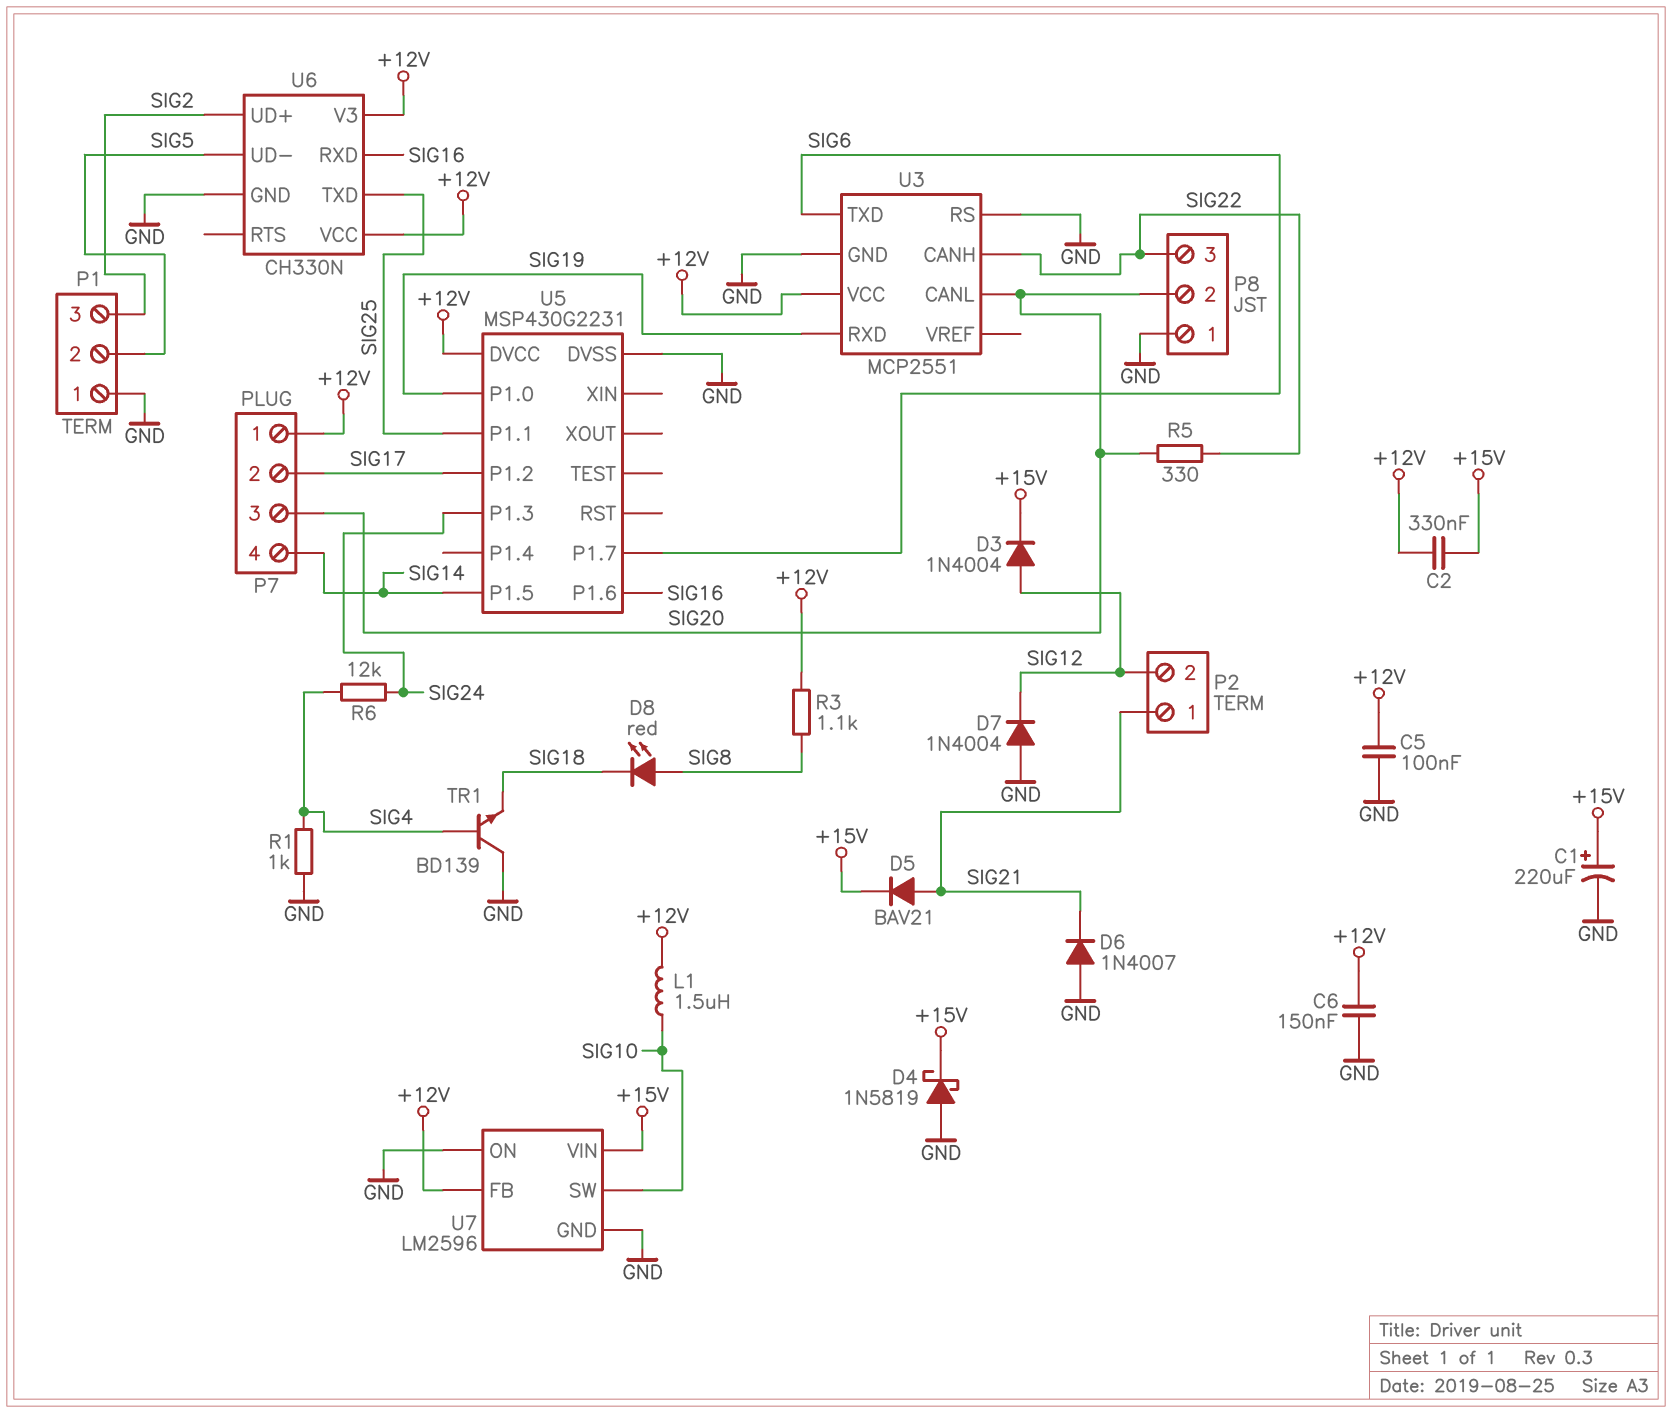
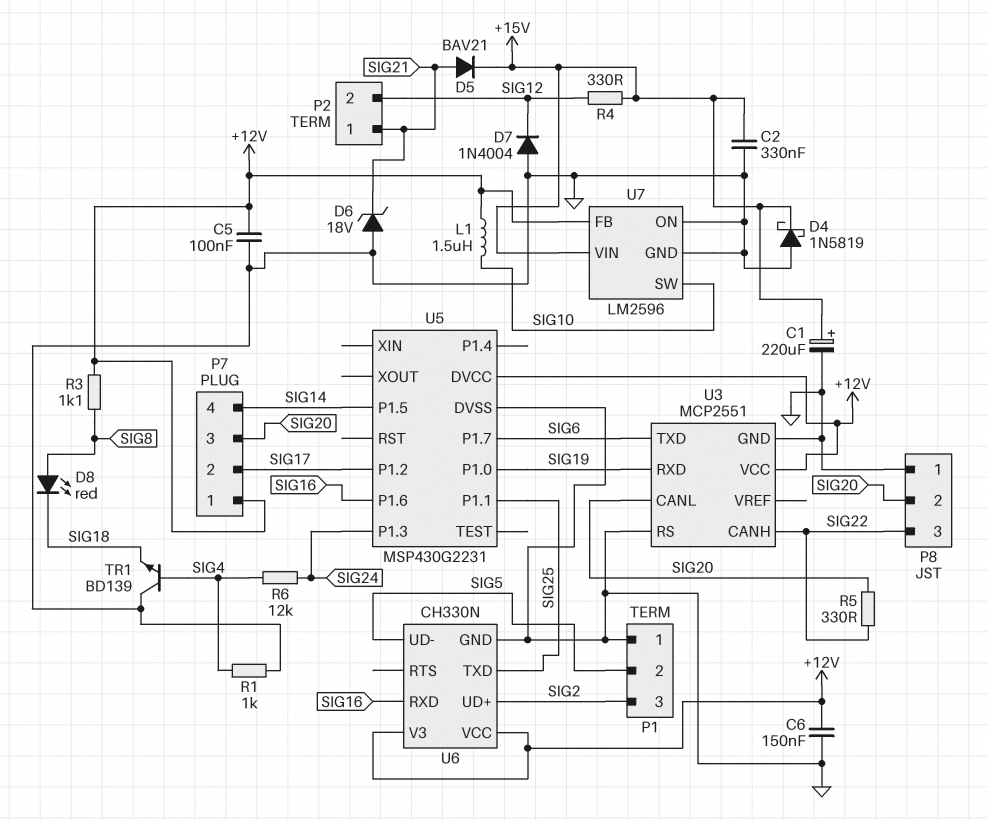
C2: 330nF (+12V, +15V) -> 330nF (+15V, GND)
D3: diode 1N4004 (A SIG12, K +15V) -> none
D6: diode 1N4007 (A GND, K SIG21) -> zener 18V (A GND, K SIG21)
R4: none -> 330 (+15V, SIG12)

